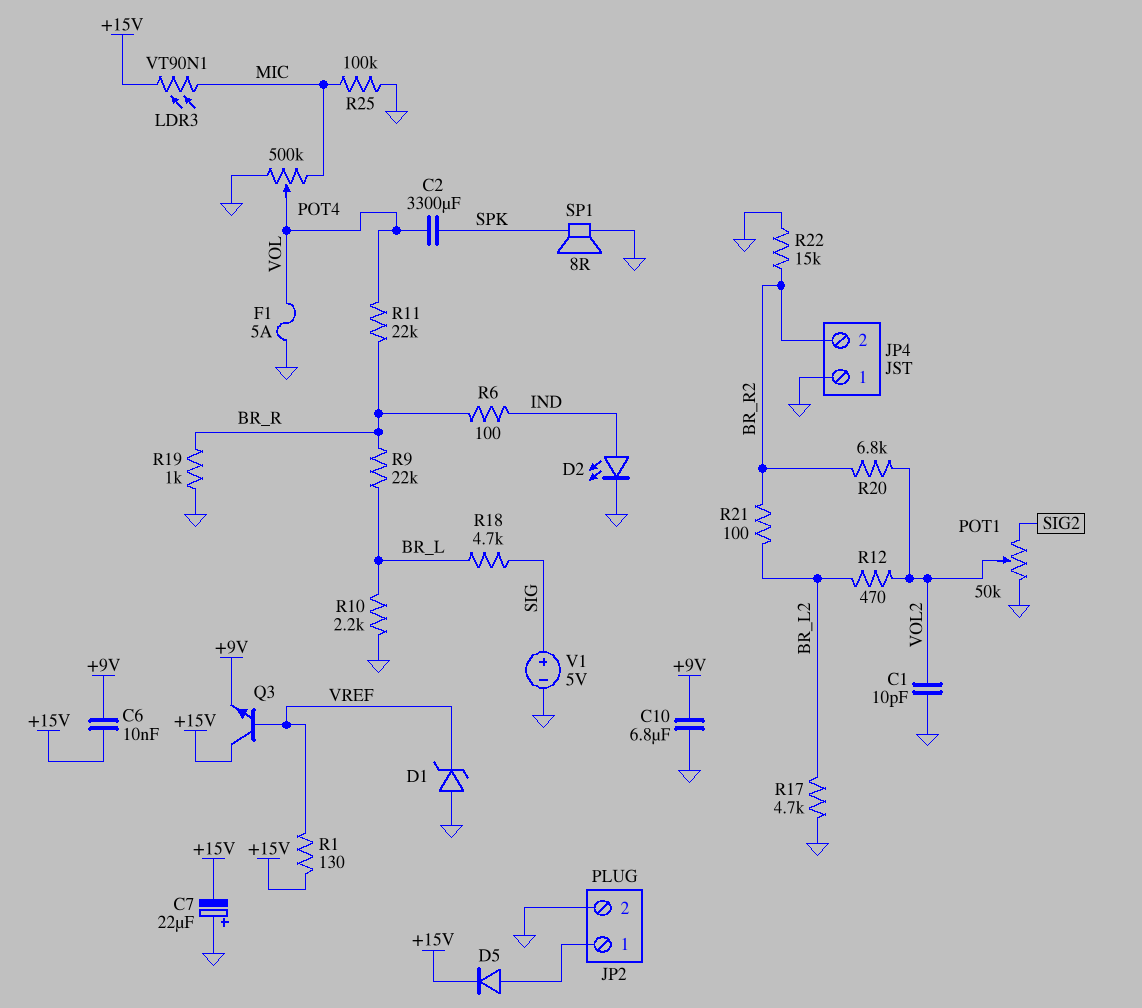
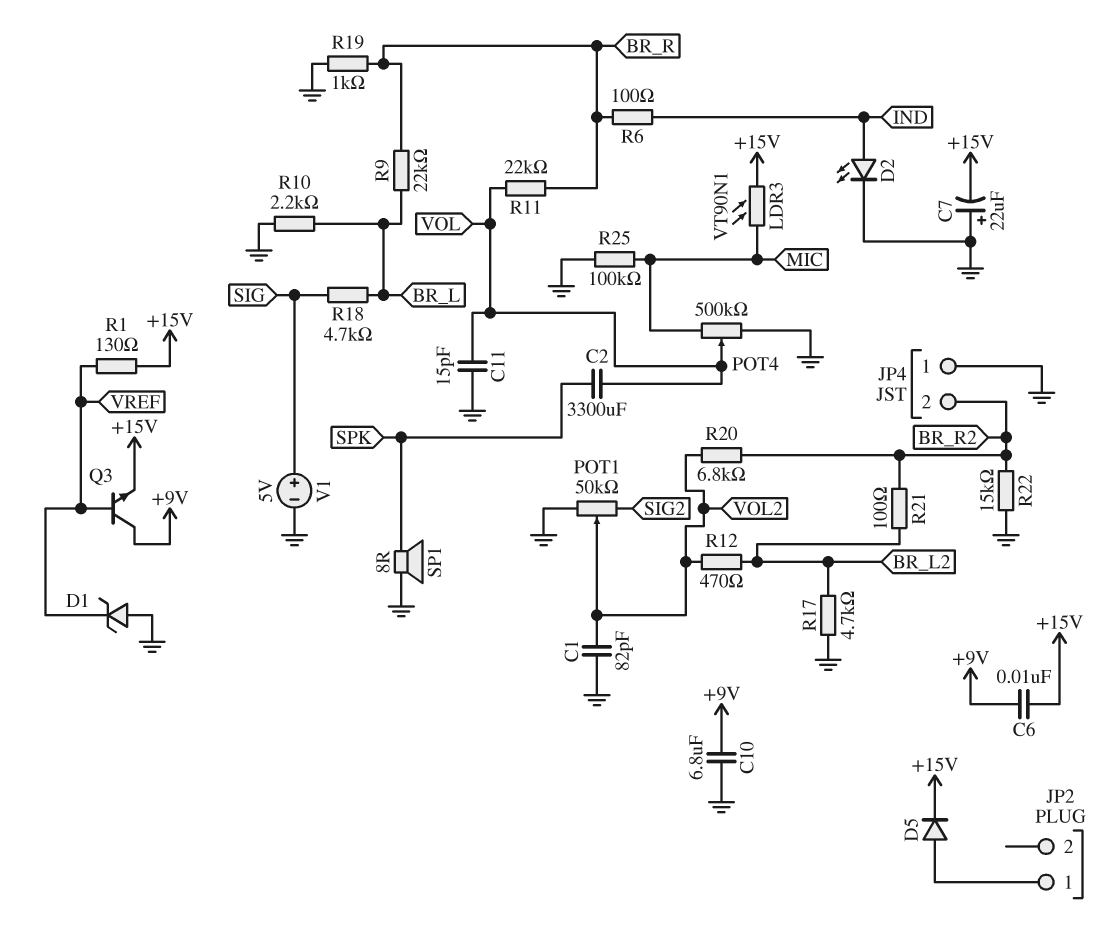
C1: 10pF (GND, VOL2) -> 82pF (GND, VOL2)
C11: none -> 15pF (GND, VOL)
F1: 5A (GND, VOL) -> none
JP2 pin 2: GND -> none
Q3: NPN (B VREF, C +15V, E +9V) -> NPN (B VREF, C +9V, E +15V)

